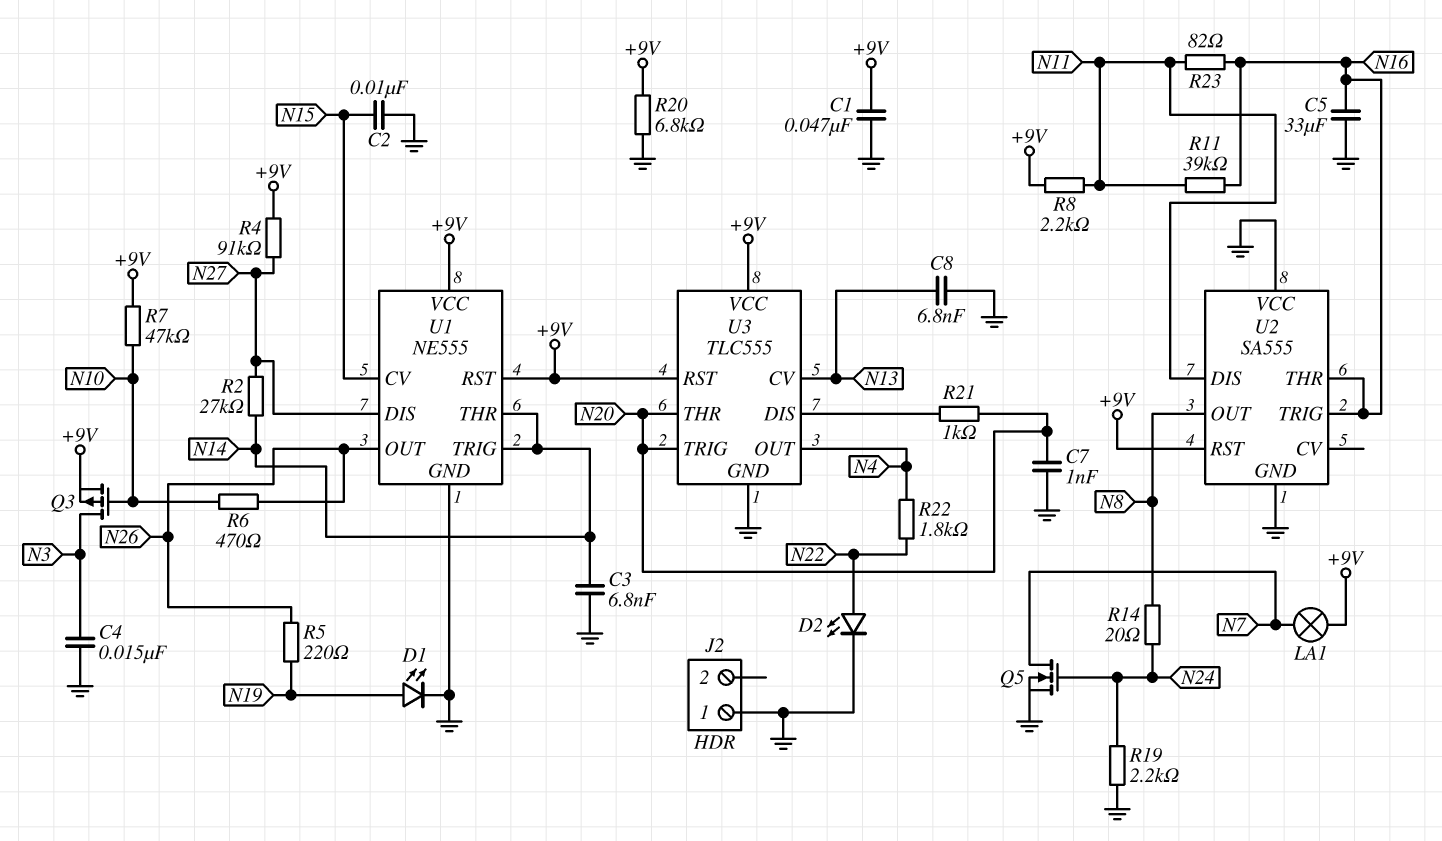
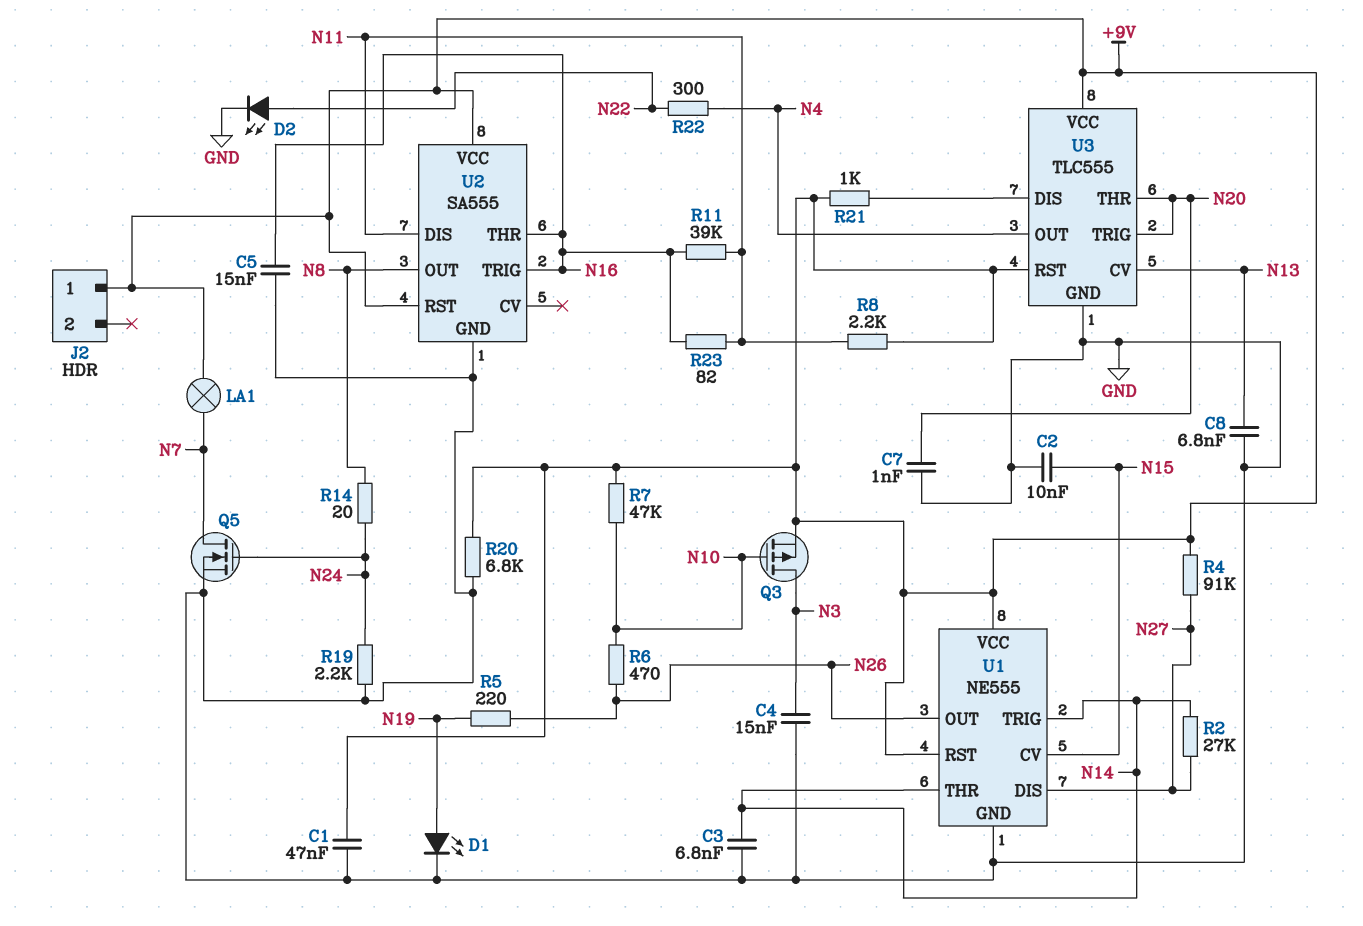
C5: 33uF (GND, N16) -> 15nF (GND, N16)
J2 pin 1: GND -> +9V
R21: 1k (N20, U3/DIS) -> 1k (+9V, U3/DIS)
R22: 1.8k (N4, N22) -> 300 (N4, N22)
U2 pin VCC: GND -> +9V

